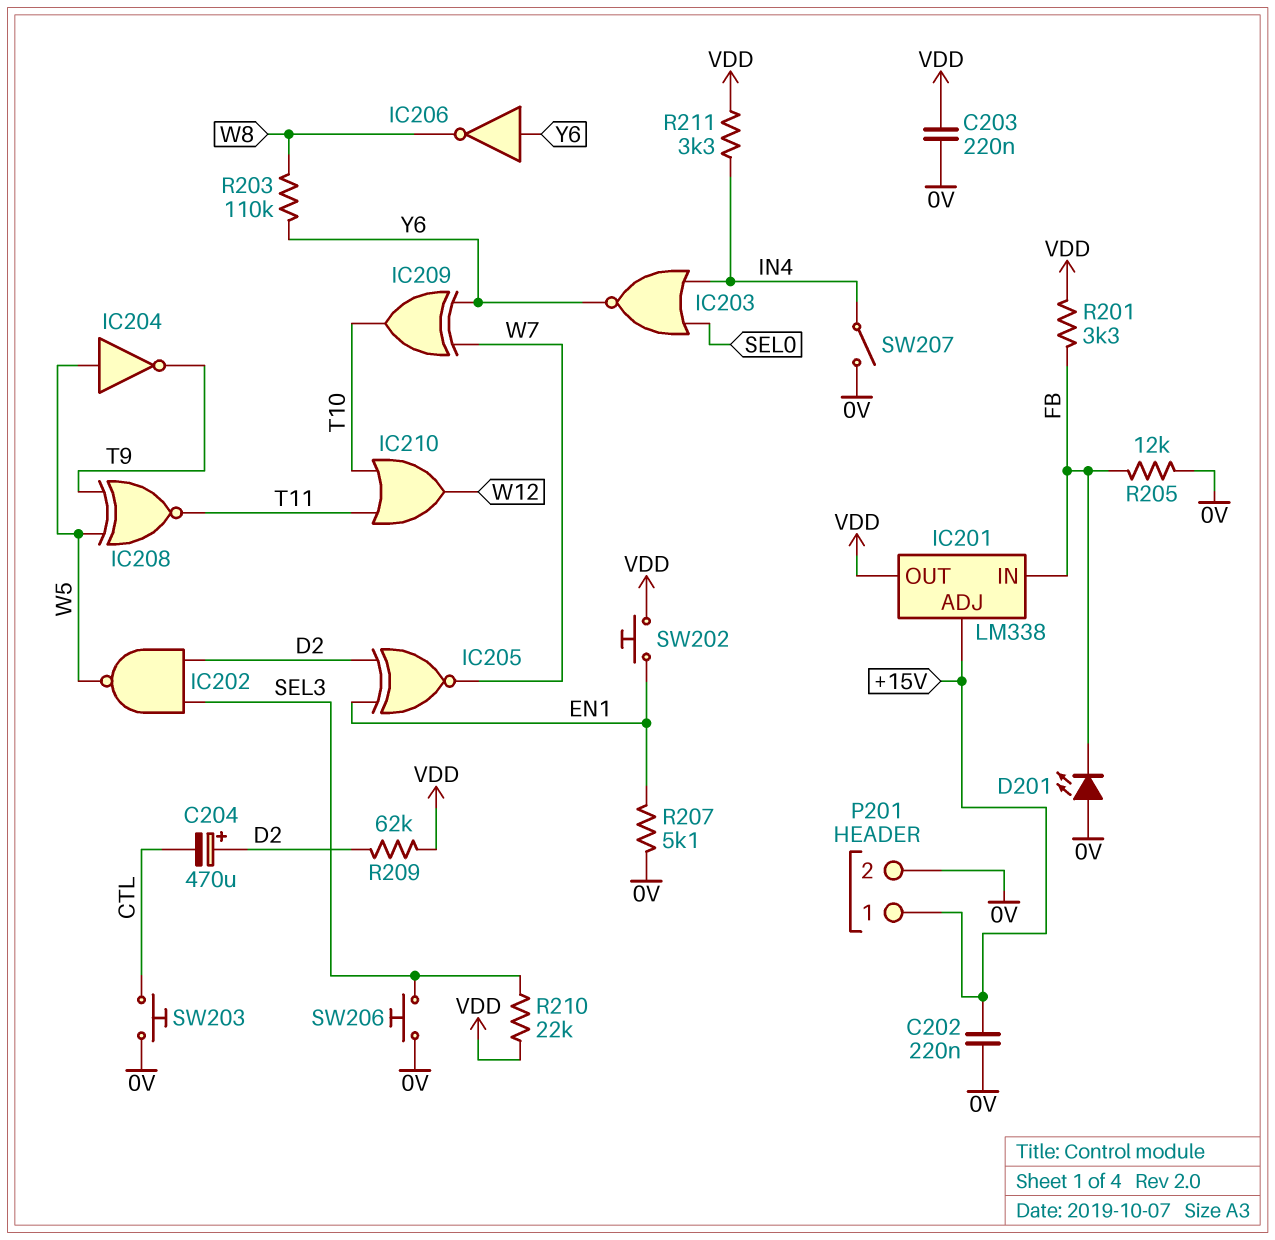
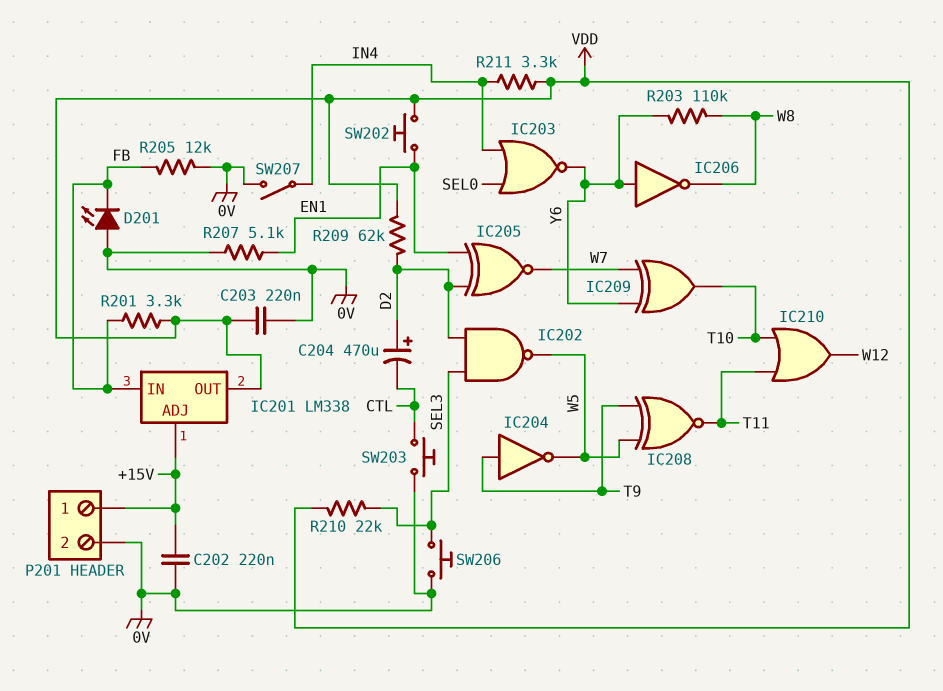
IC204: NOT (in W5, out T9) -> NOT (in T9, out W5)

